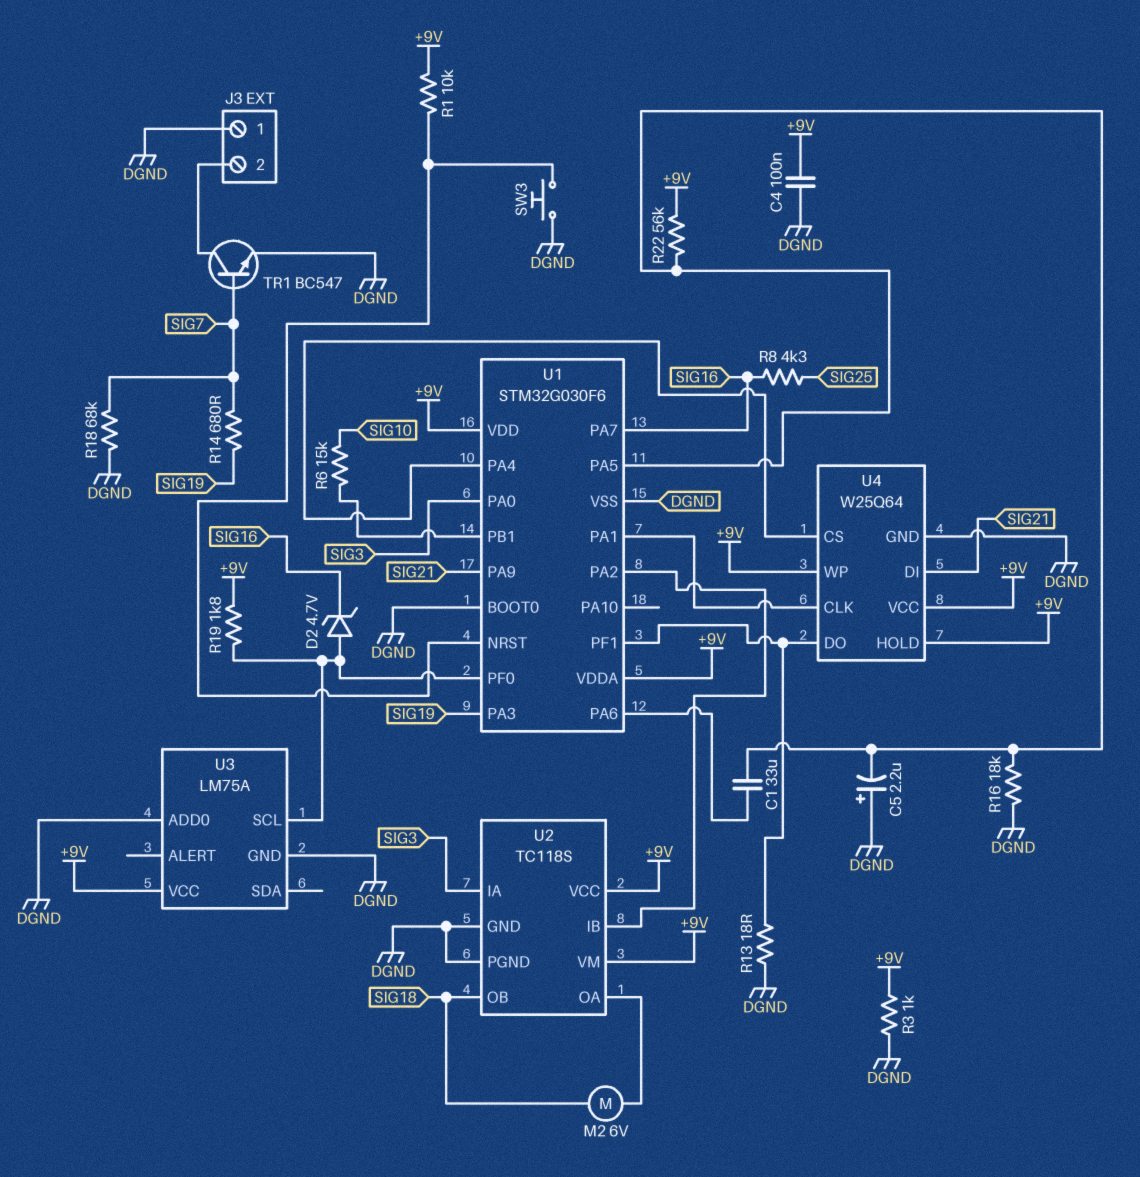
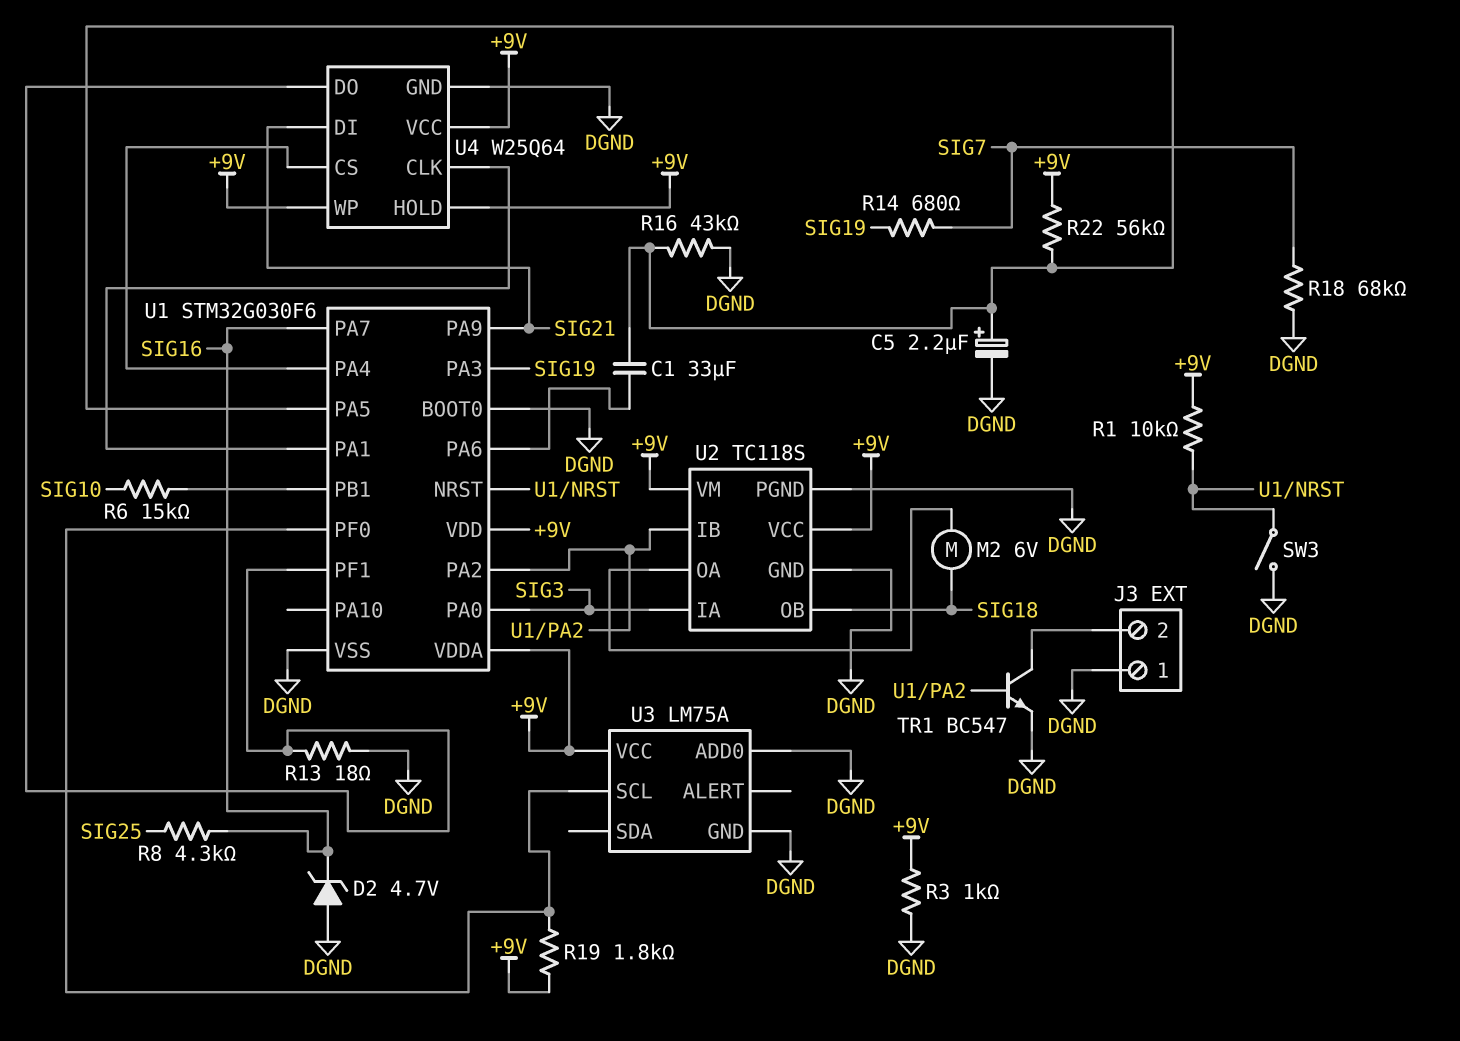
C4: 100nF (+9V, DGND) -> none
C5: 2.2uF (plus DGND, minus U1/PA5) -> 2.2uF (plus U1/PA5, minus DGND)
D2: zener 4.7V (A U1/PF0, K SIG16) -> zener 4.7V (A DGND, K SIG16)
R16: 18k (DGND, U1/PA5) -> 43k (DGND, U1/PA5)
SW3: button (DGND, U1/NRST) -> switch (DGND, U1/NRST)
TR1: NPN BC547 (B SIG7, C J3/2, E DGND) -> NPN BC547 (B U1/PA2, C J3/2, E DGND)

